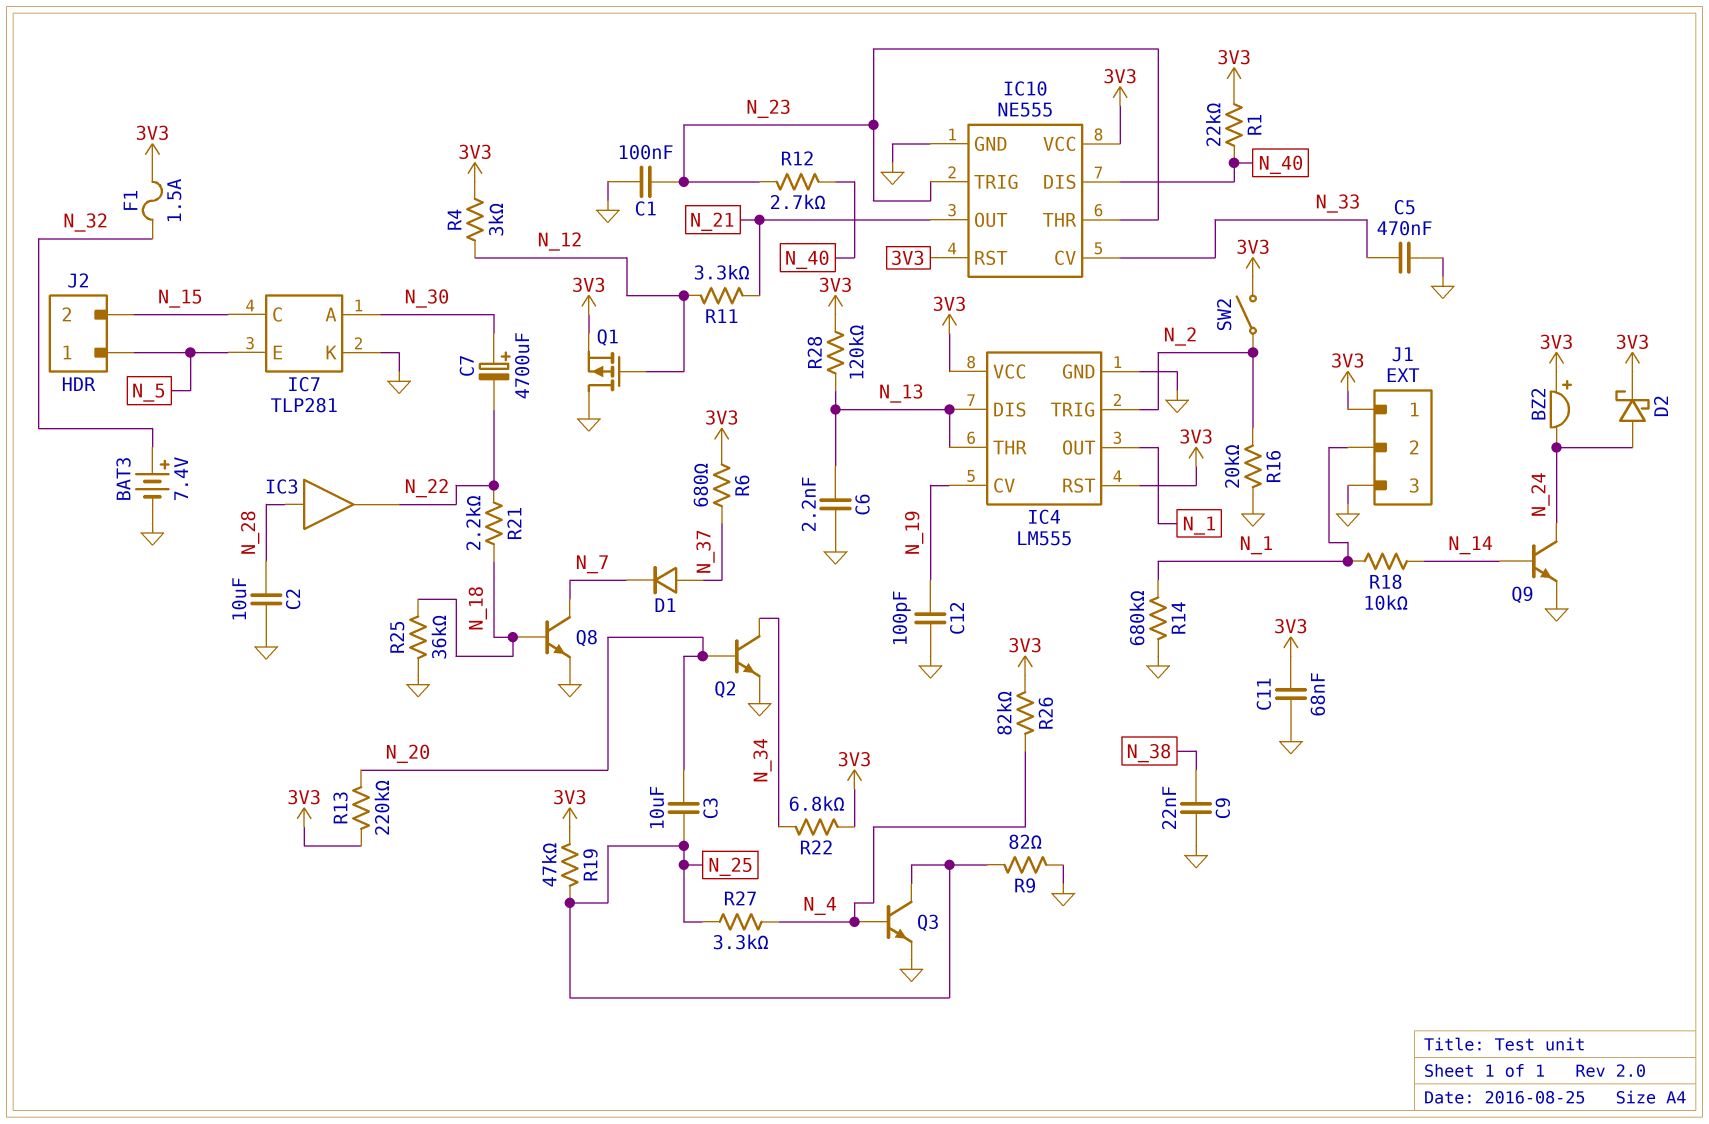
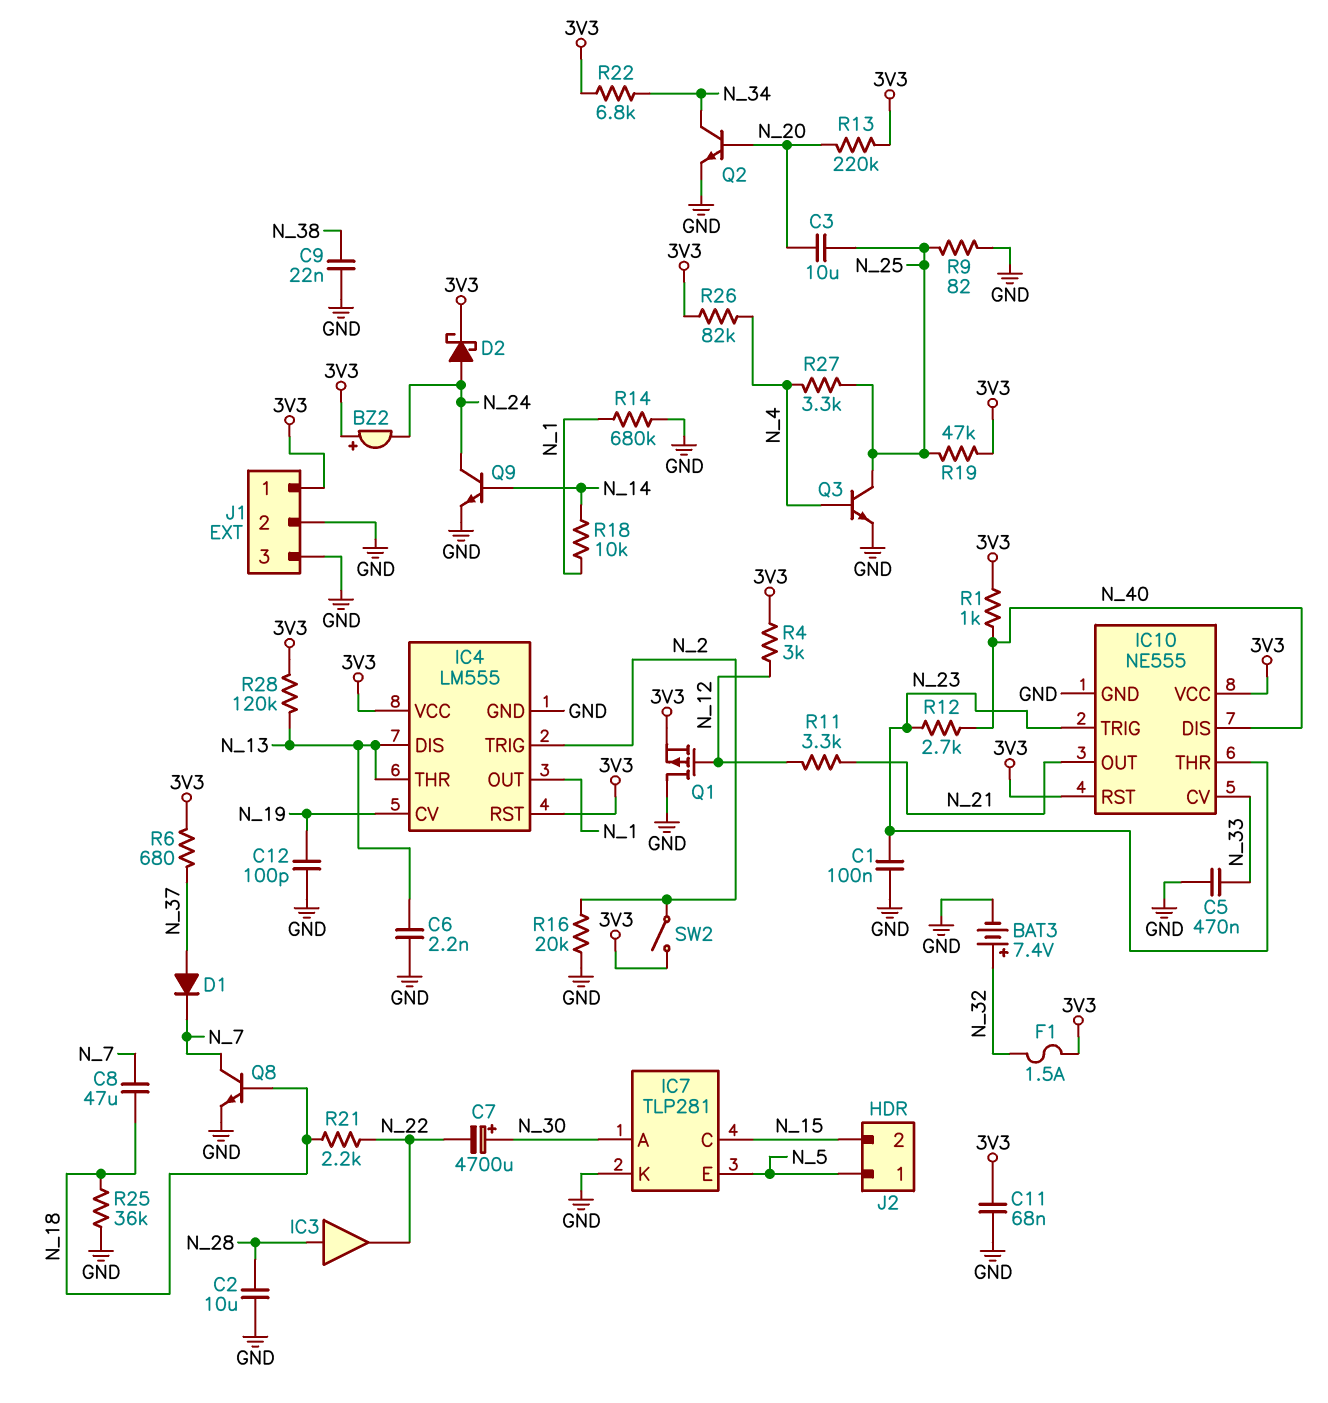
C8: none -> 47uF (N_7, N_18)
J1 pin 2: N_1 -> GND
R1: 22k (3V3, N_40) -> 1k (3V3, N_40)

